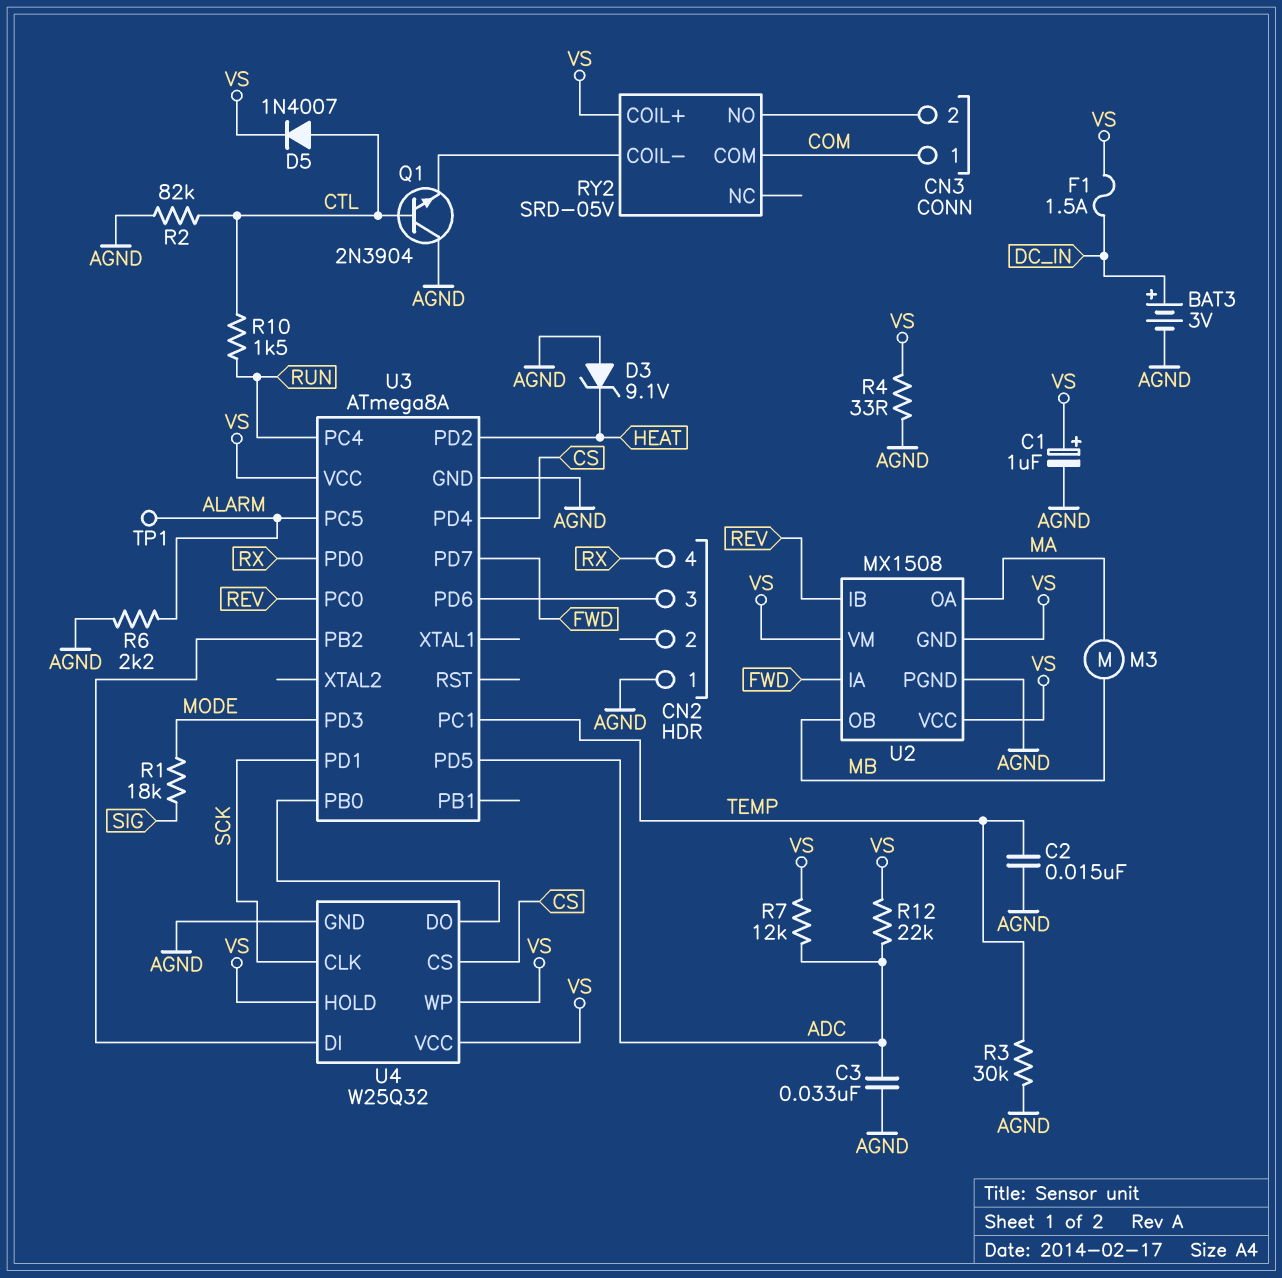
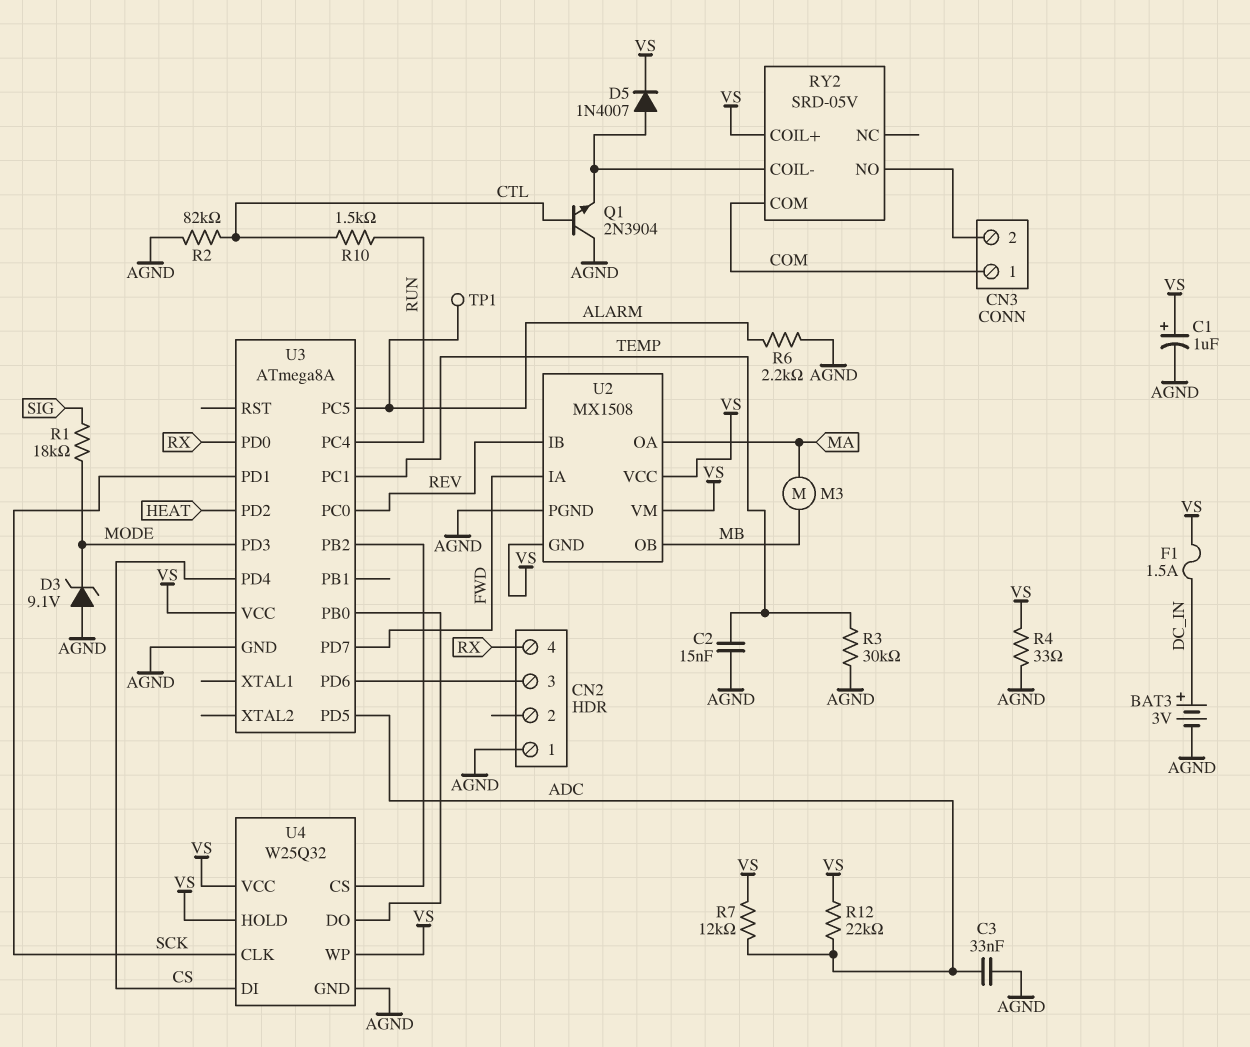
D3: zener 9.1V (A AGND, K HEAT) -> zener 9.1V (A AGND, K MODE)
D5: diode 1N4007 (A CTL, K VS) -> diode 1N4007 (A RY2/COIL-, K VS)
U4 pin CS: CS -> U3/PB2
U4 pin DI: U3/PB2 -> CS

